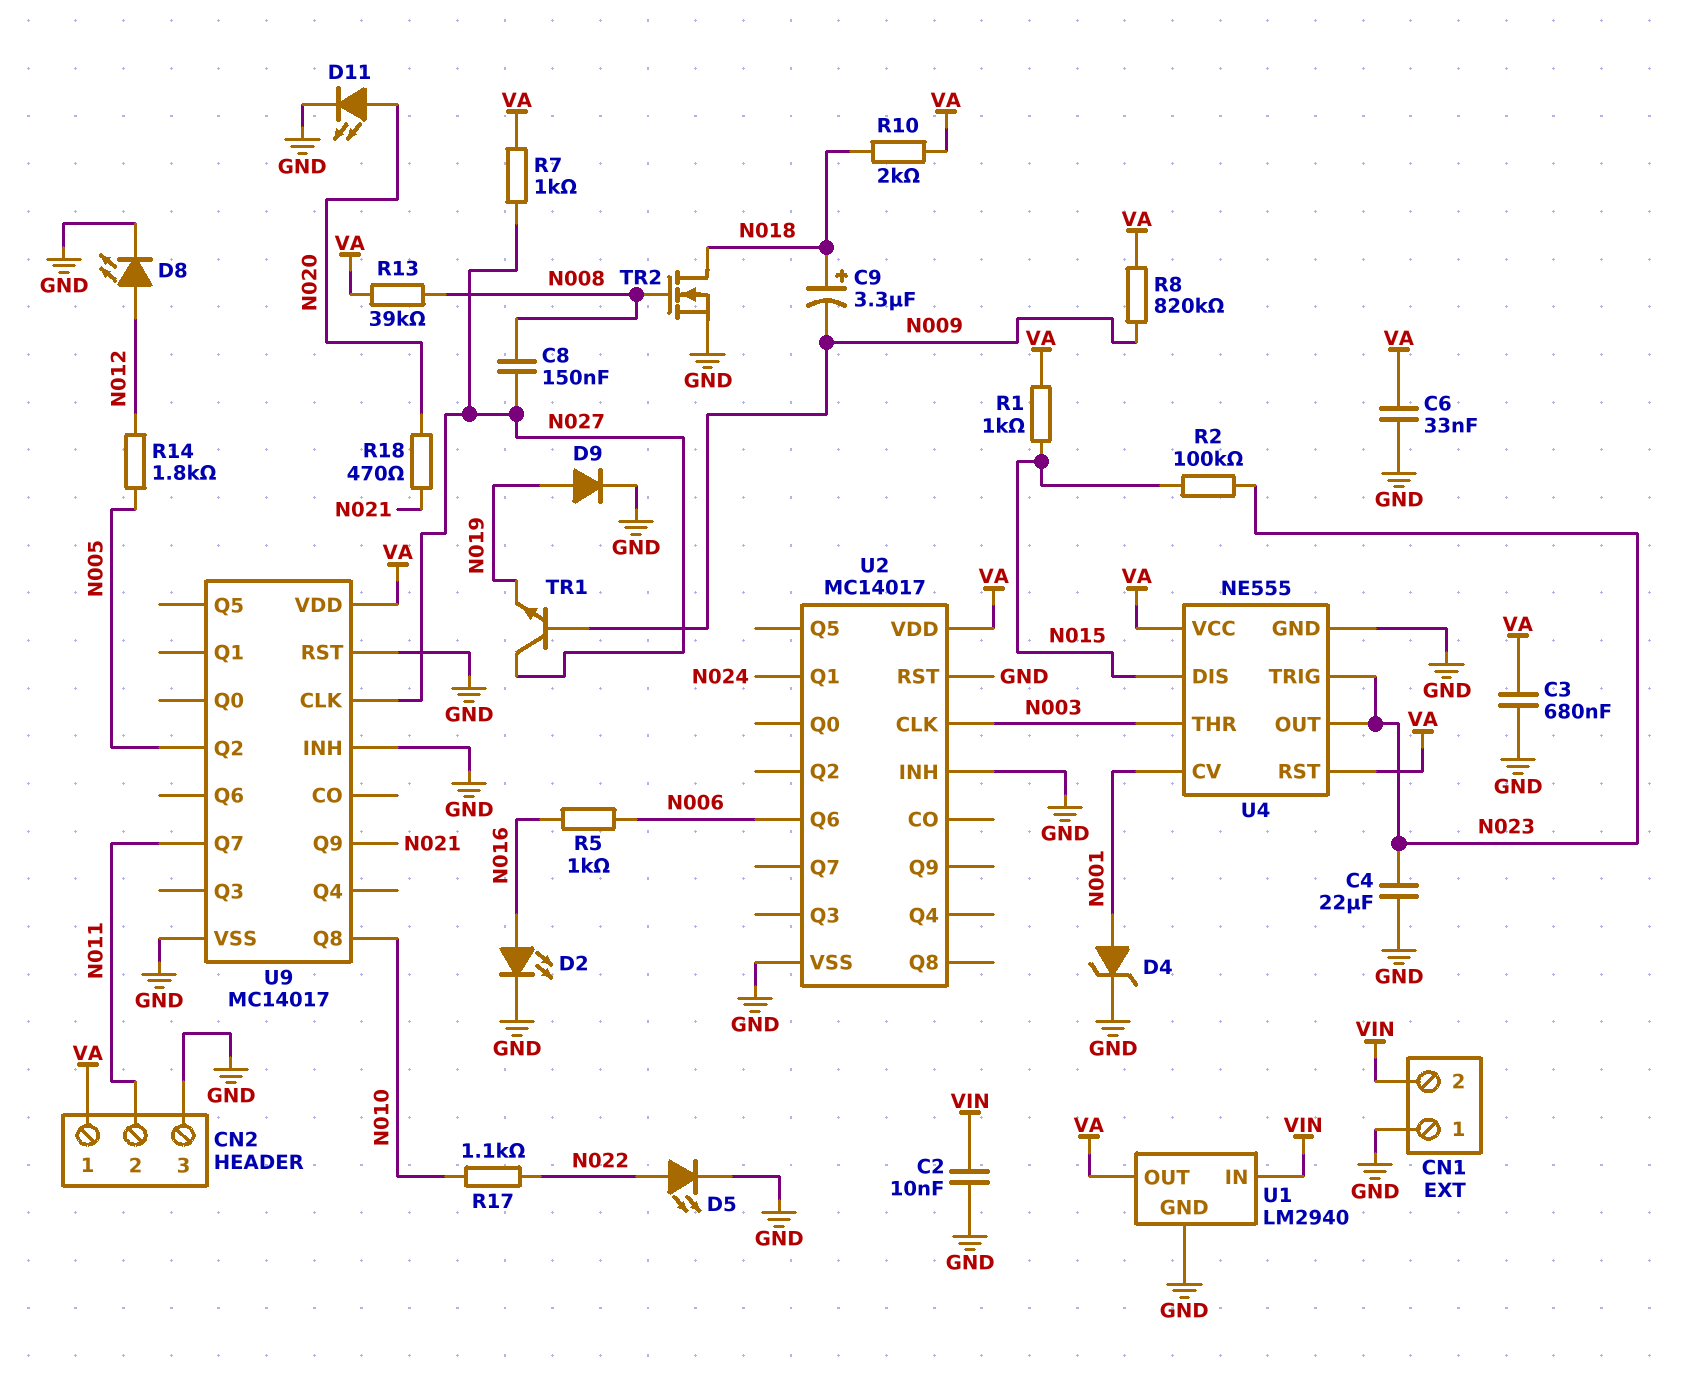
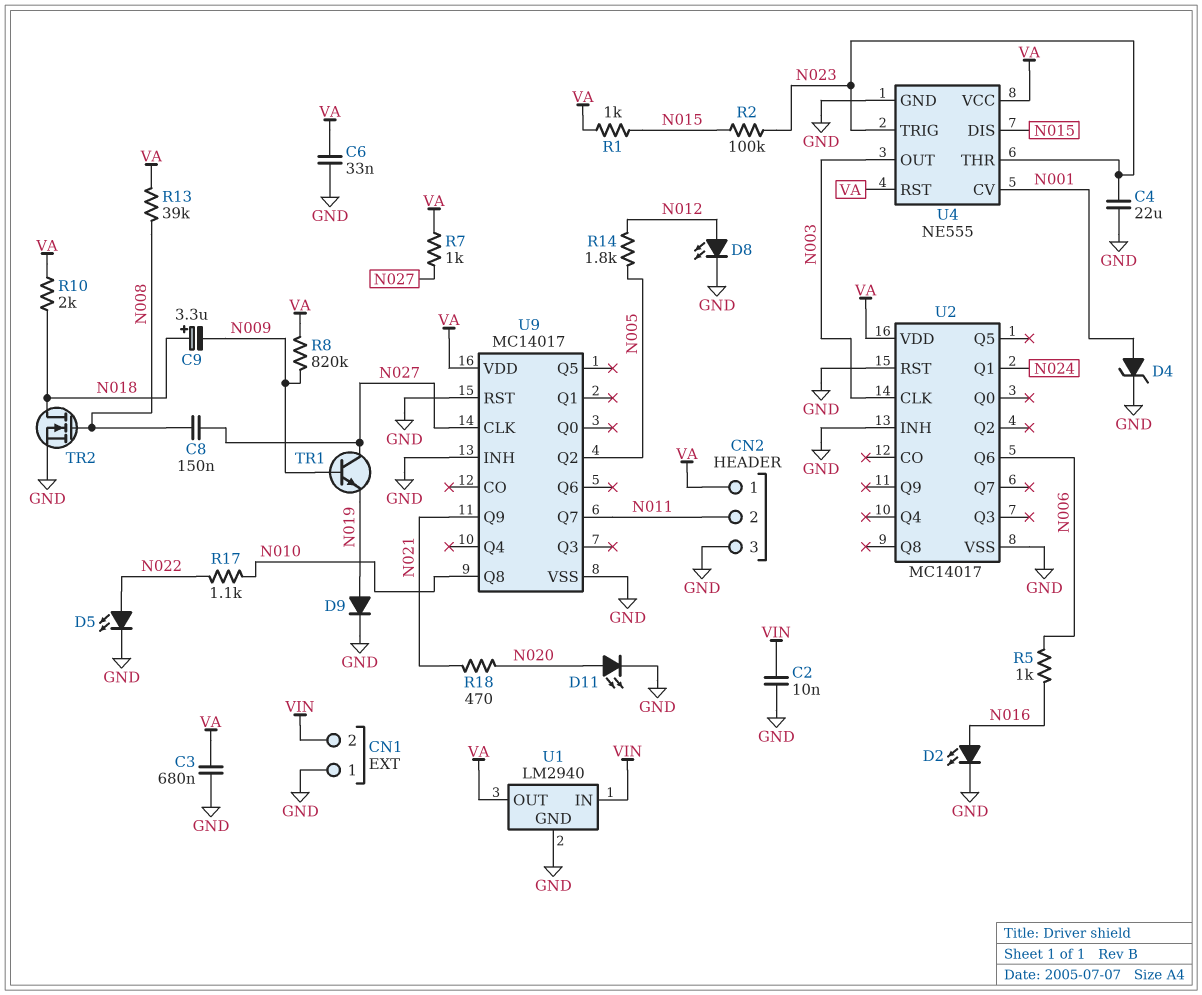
U4 pin OUT: N023 -> N003
U4 pin THR: N003 -> N023

